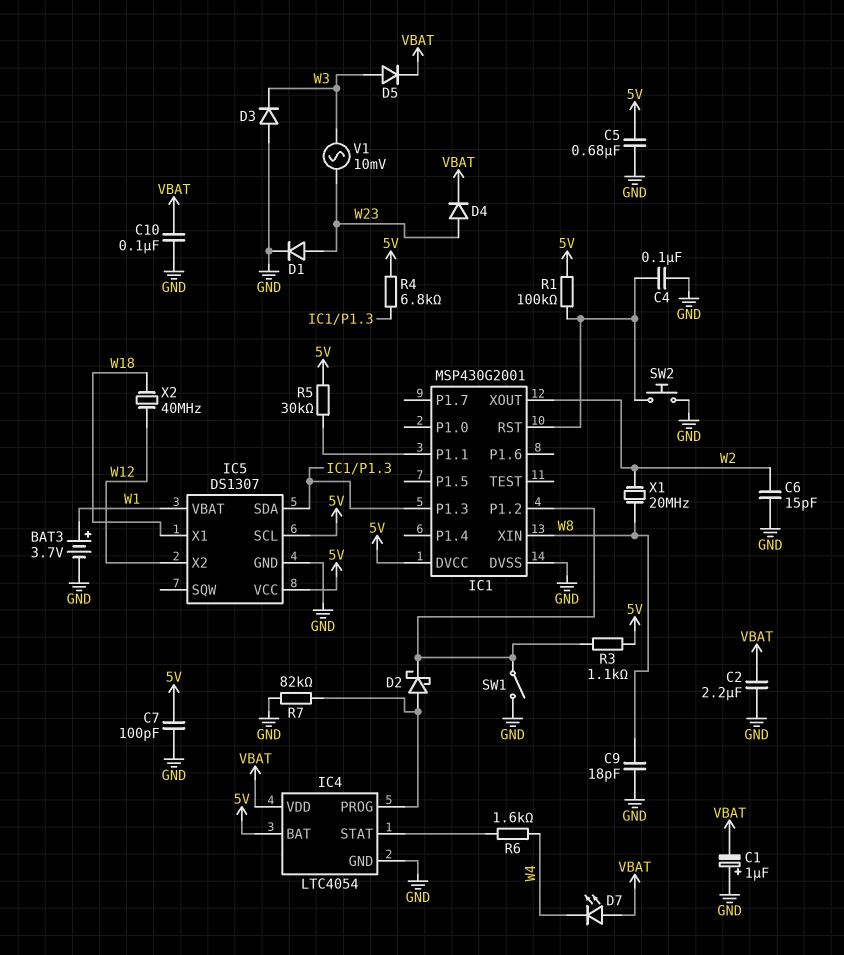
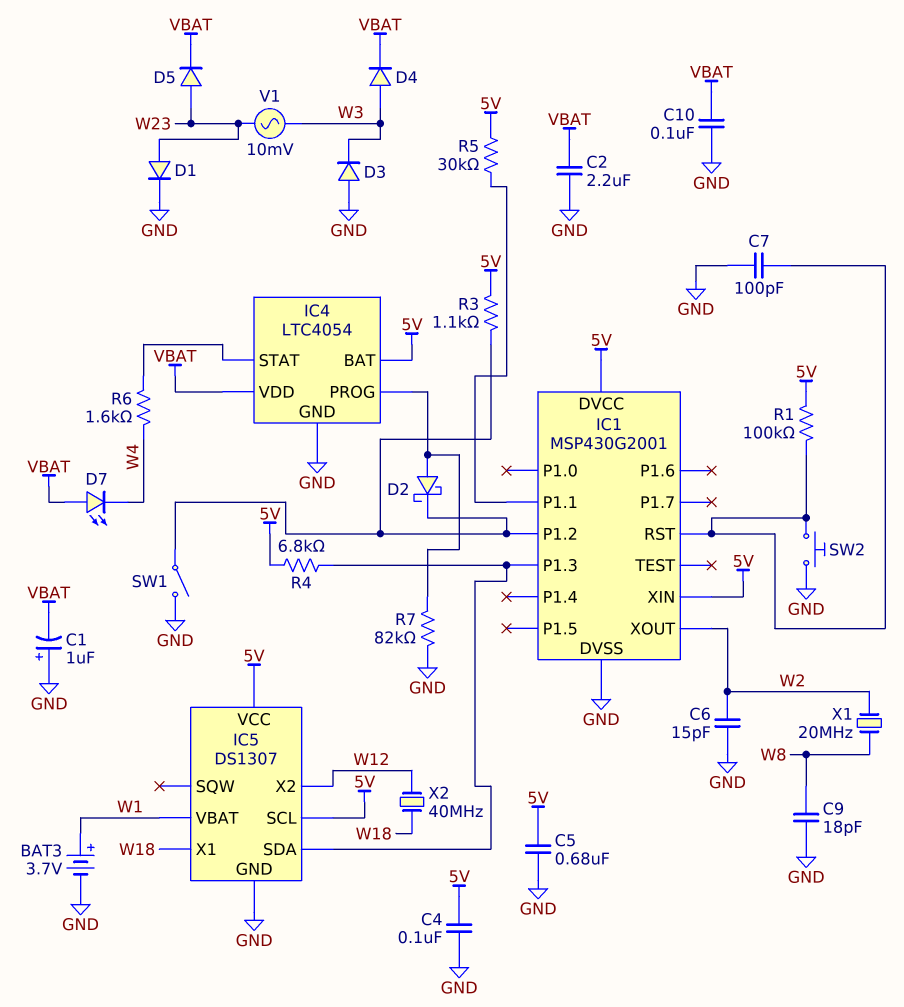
C4: 100nF (GND, IC1/RST) -> 100nF (5V, GND)
C7: 100pF (5V, GND) -> 100pF (GND, IC1/RST)
D4: diode (A W23, K VBAT) -> diode (A W3, K VBAT)
D5: diode (A W3, K VBAT) -> diode (A W23, K VBAT)
IC1 pin XIN: W8 -> 5V

